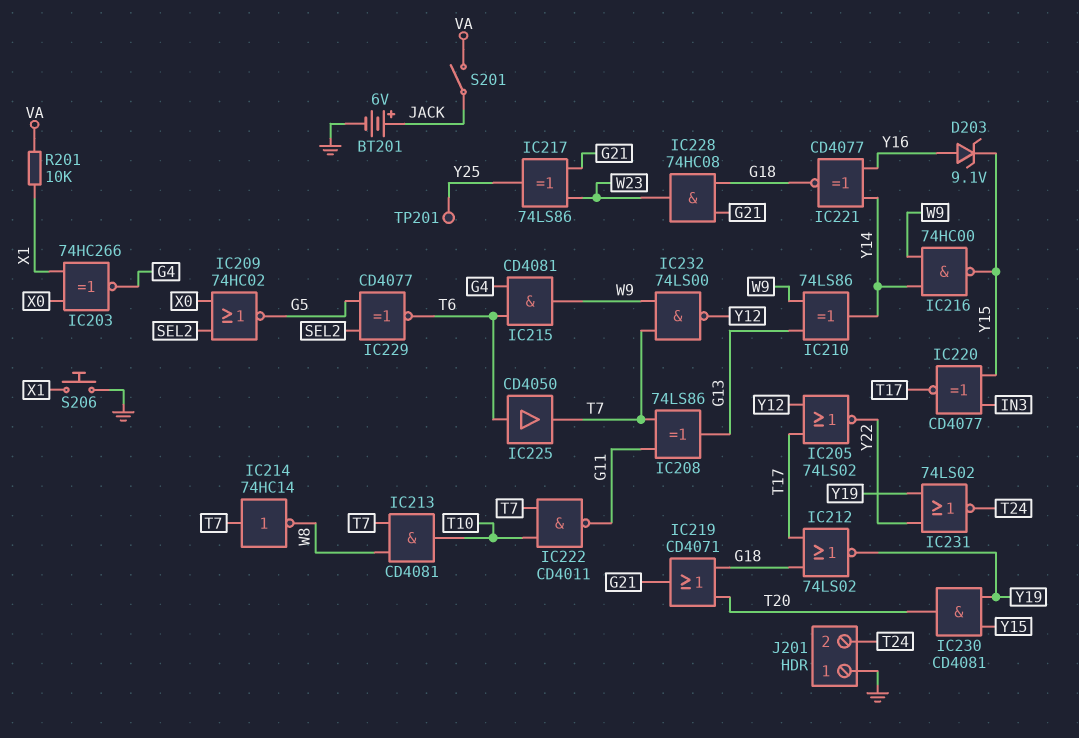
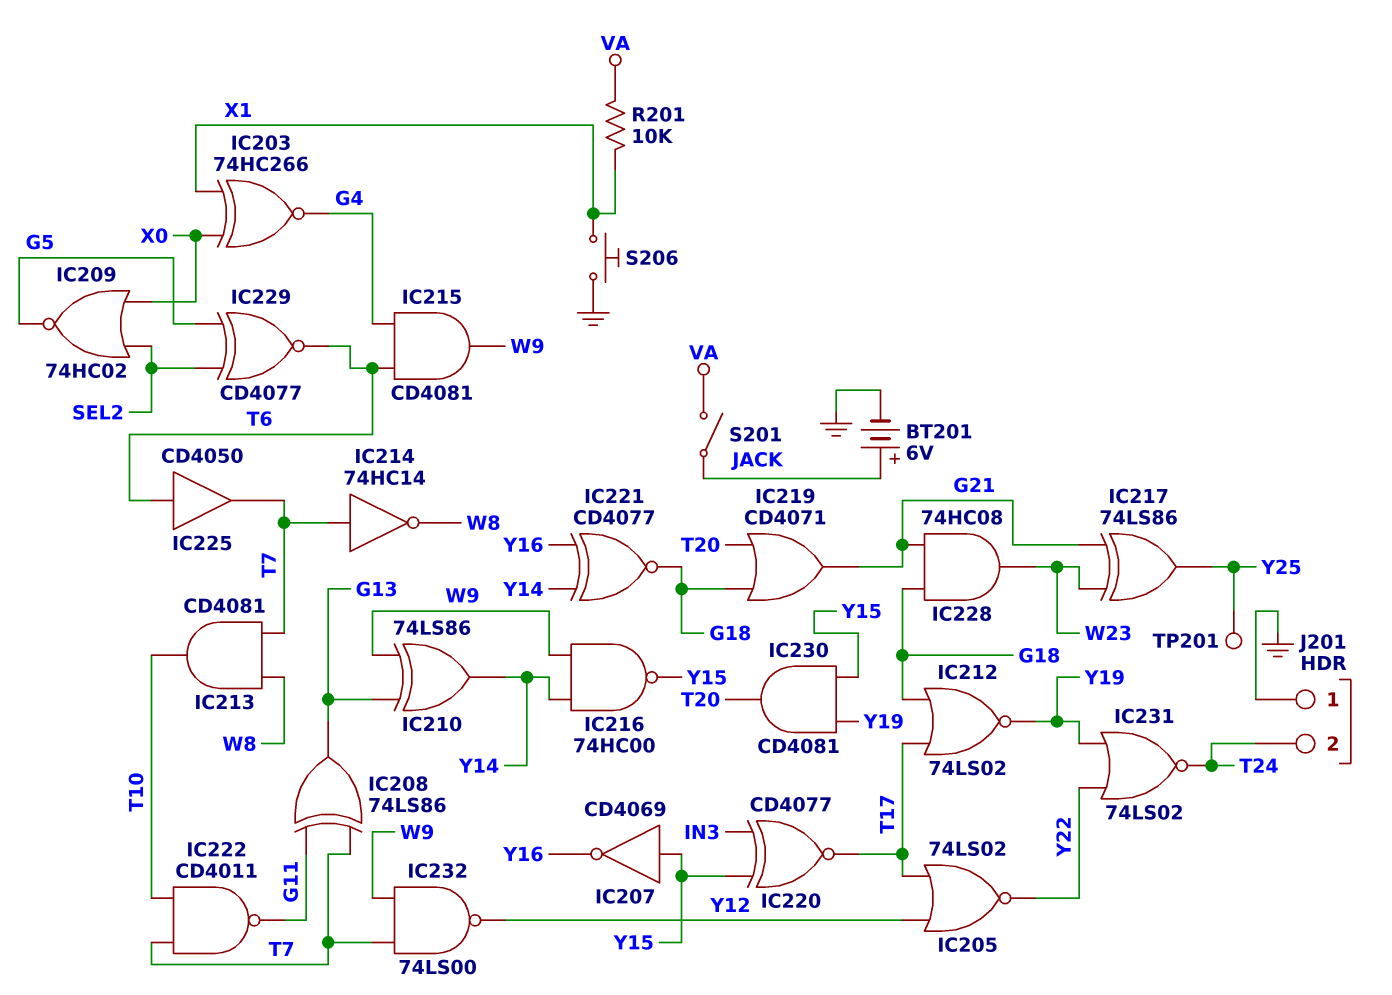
D203: zener 9.1V (A Y16, K Y15) -> none
IC207: none -> NOT CD4069 (in Y15, out Y16)

